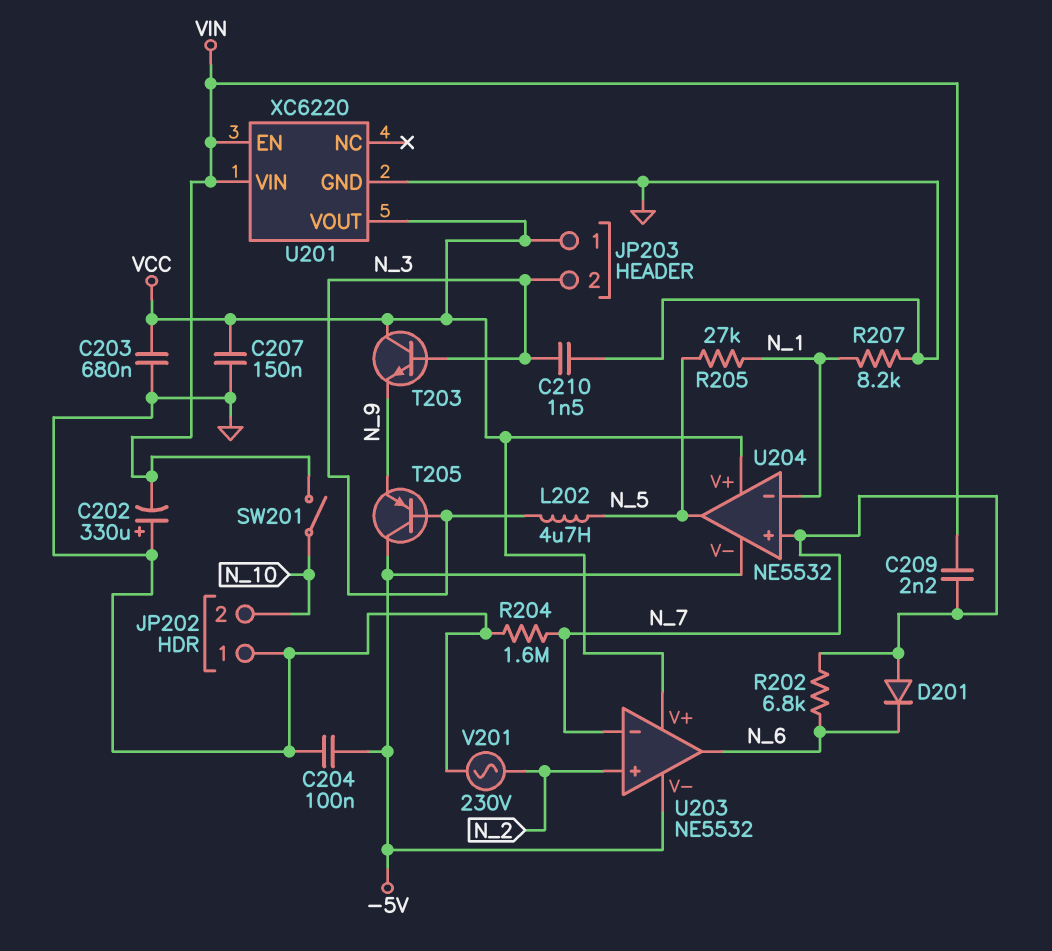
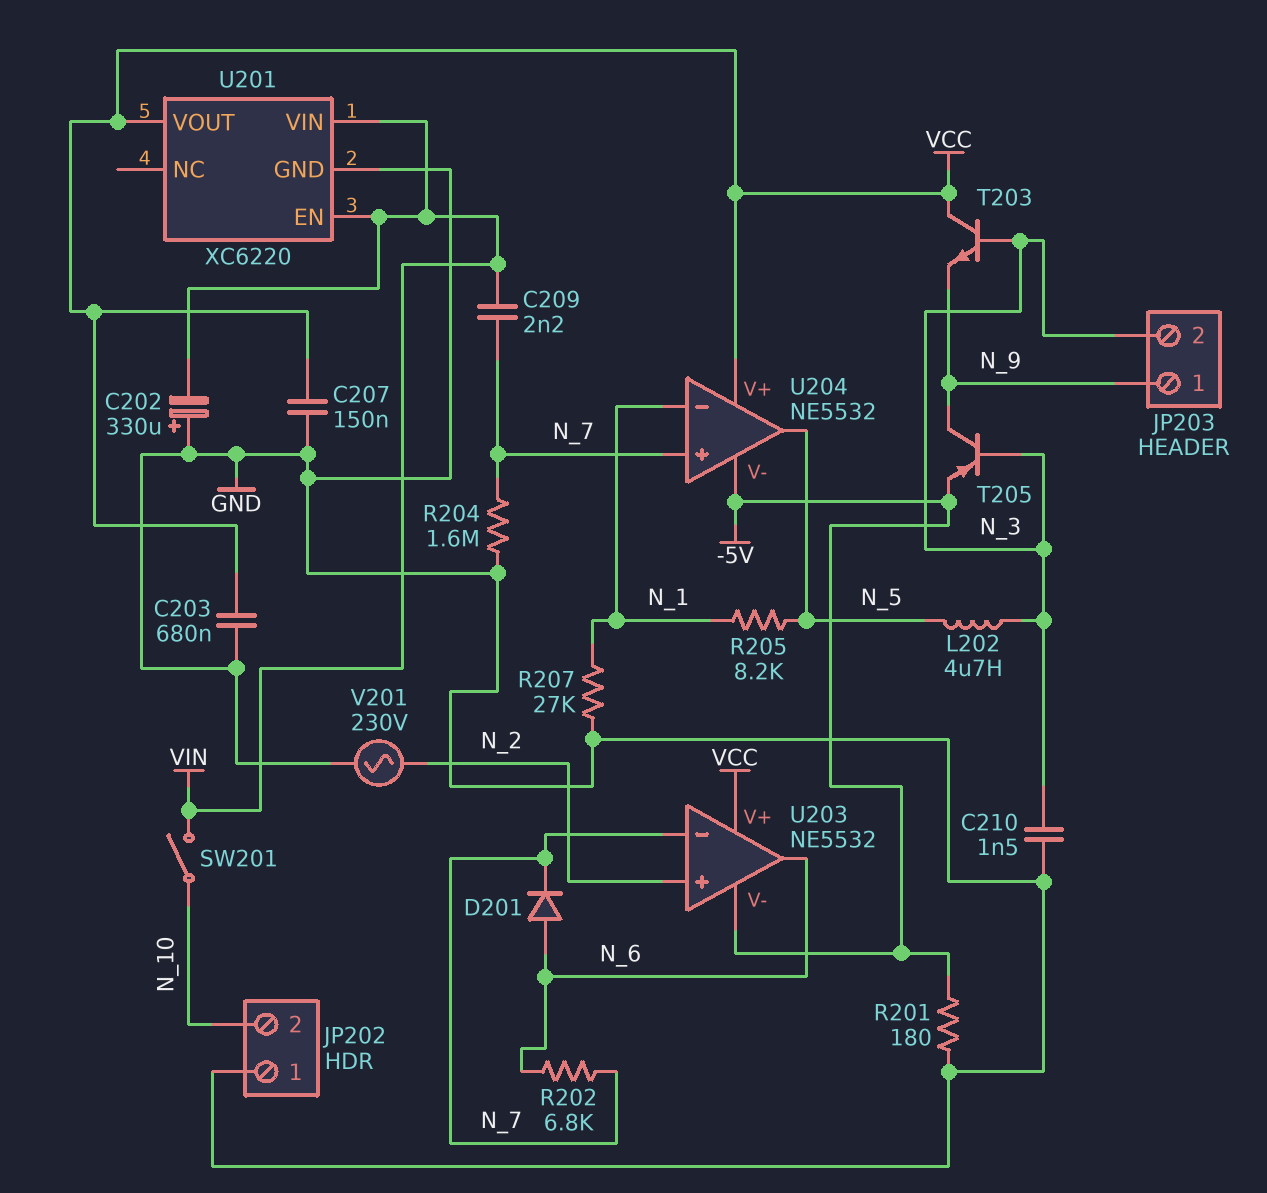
C204: 100nF (-5V, GND) -> none
D201: diode (A N_7, K N_6) -> diode (A N_6, K N_7)
JP203 pin 1: VCC -> N_9
R201: none -> 180 (-5V, GND)
R205: 27k (N_1, N_5) -> 8.2k (N_1, N_5)
R207: 8.2k (GND, N_1) -> 27k (GND, N_1)
T205: PNP (B N_3, C -5V, E N_9) -> PNP (B N_3, C N_9, E -5V)

